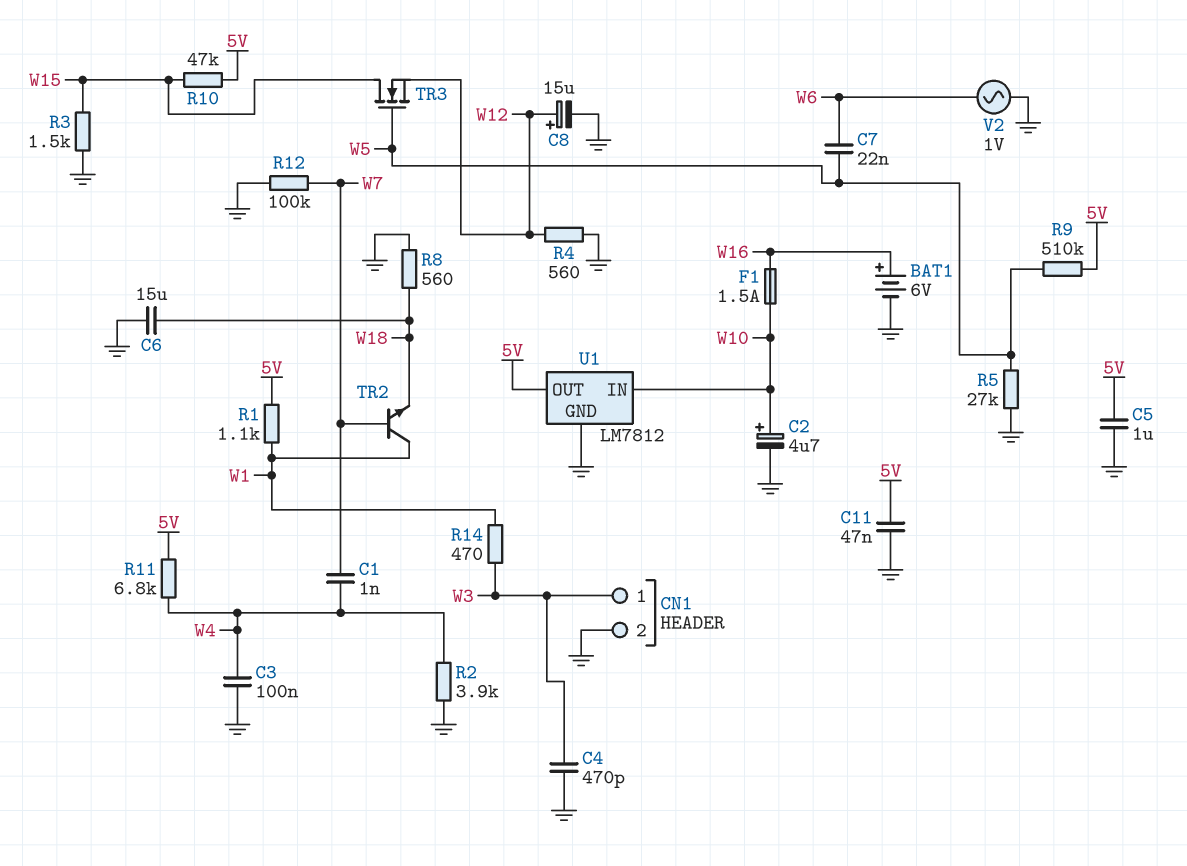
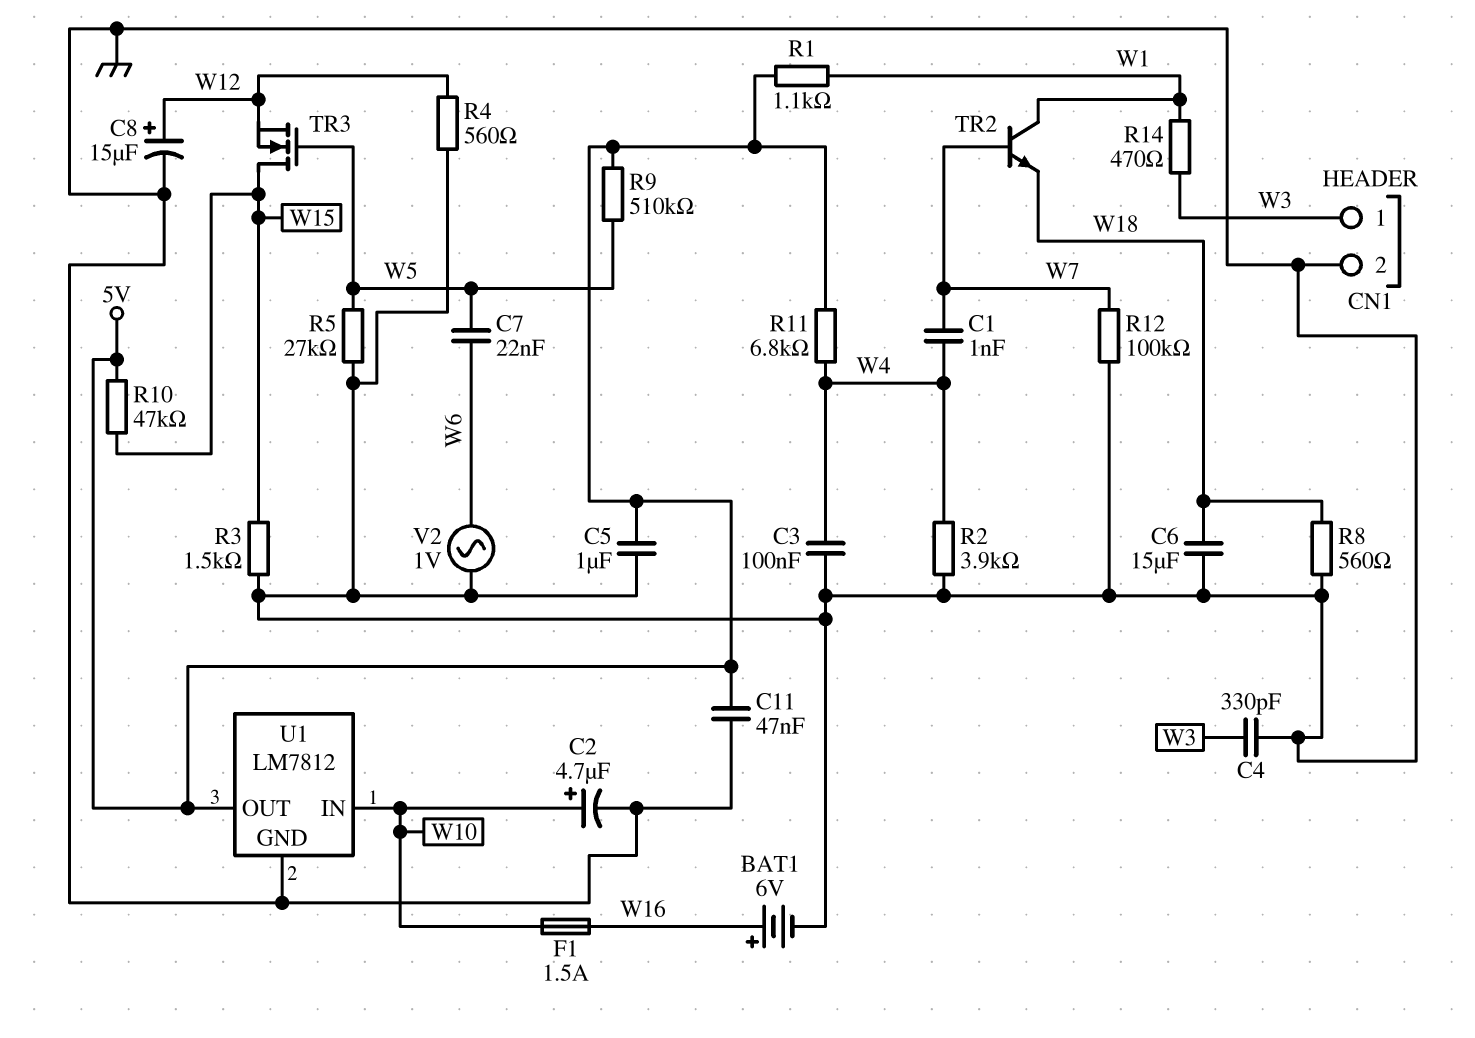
C4: 470pF (GND, W3) -> 330pF (GND, W3)

